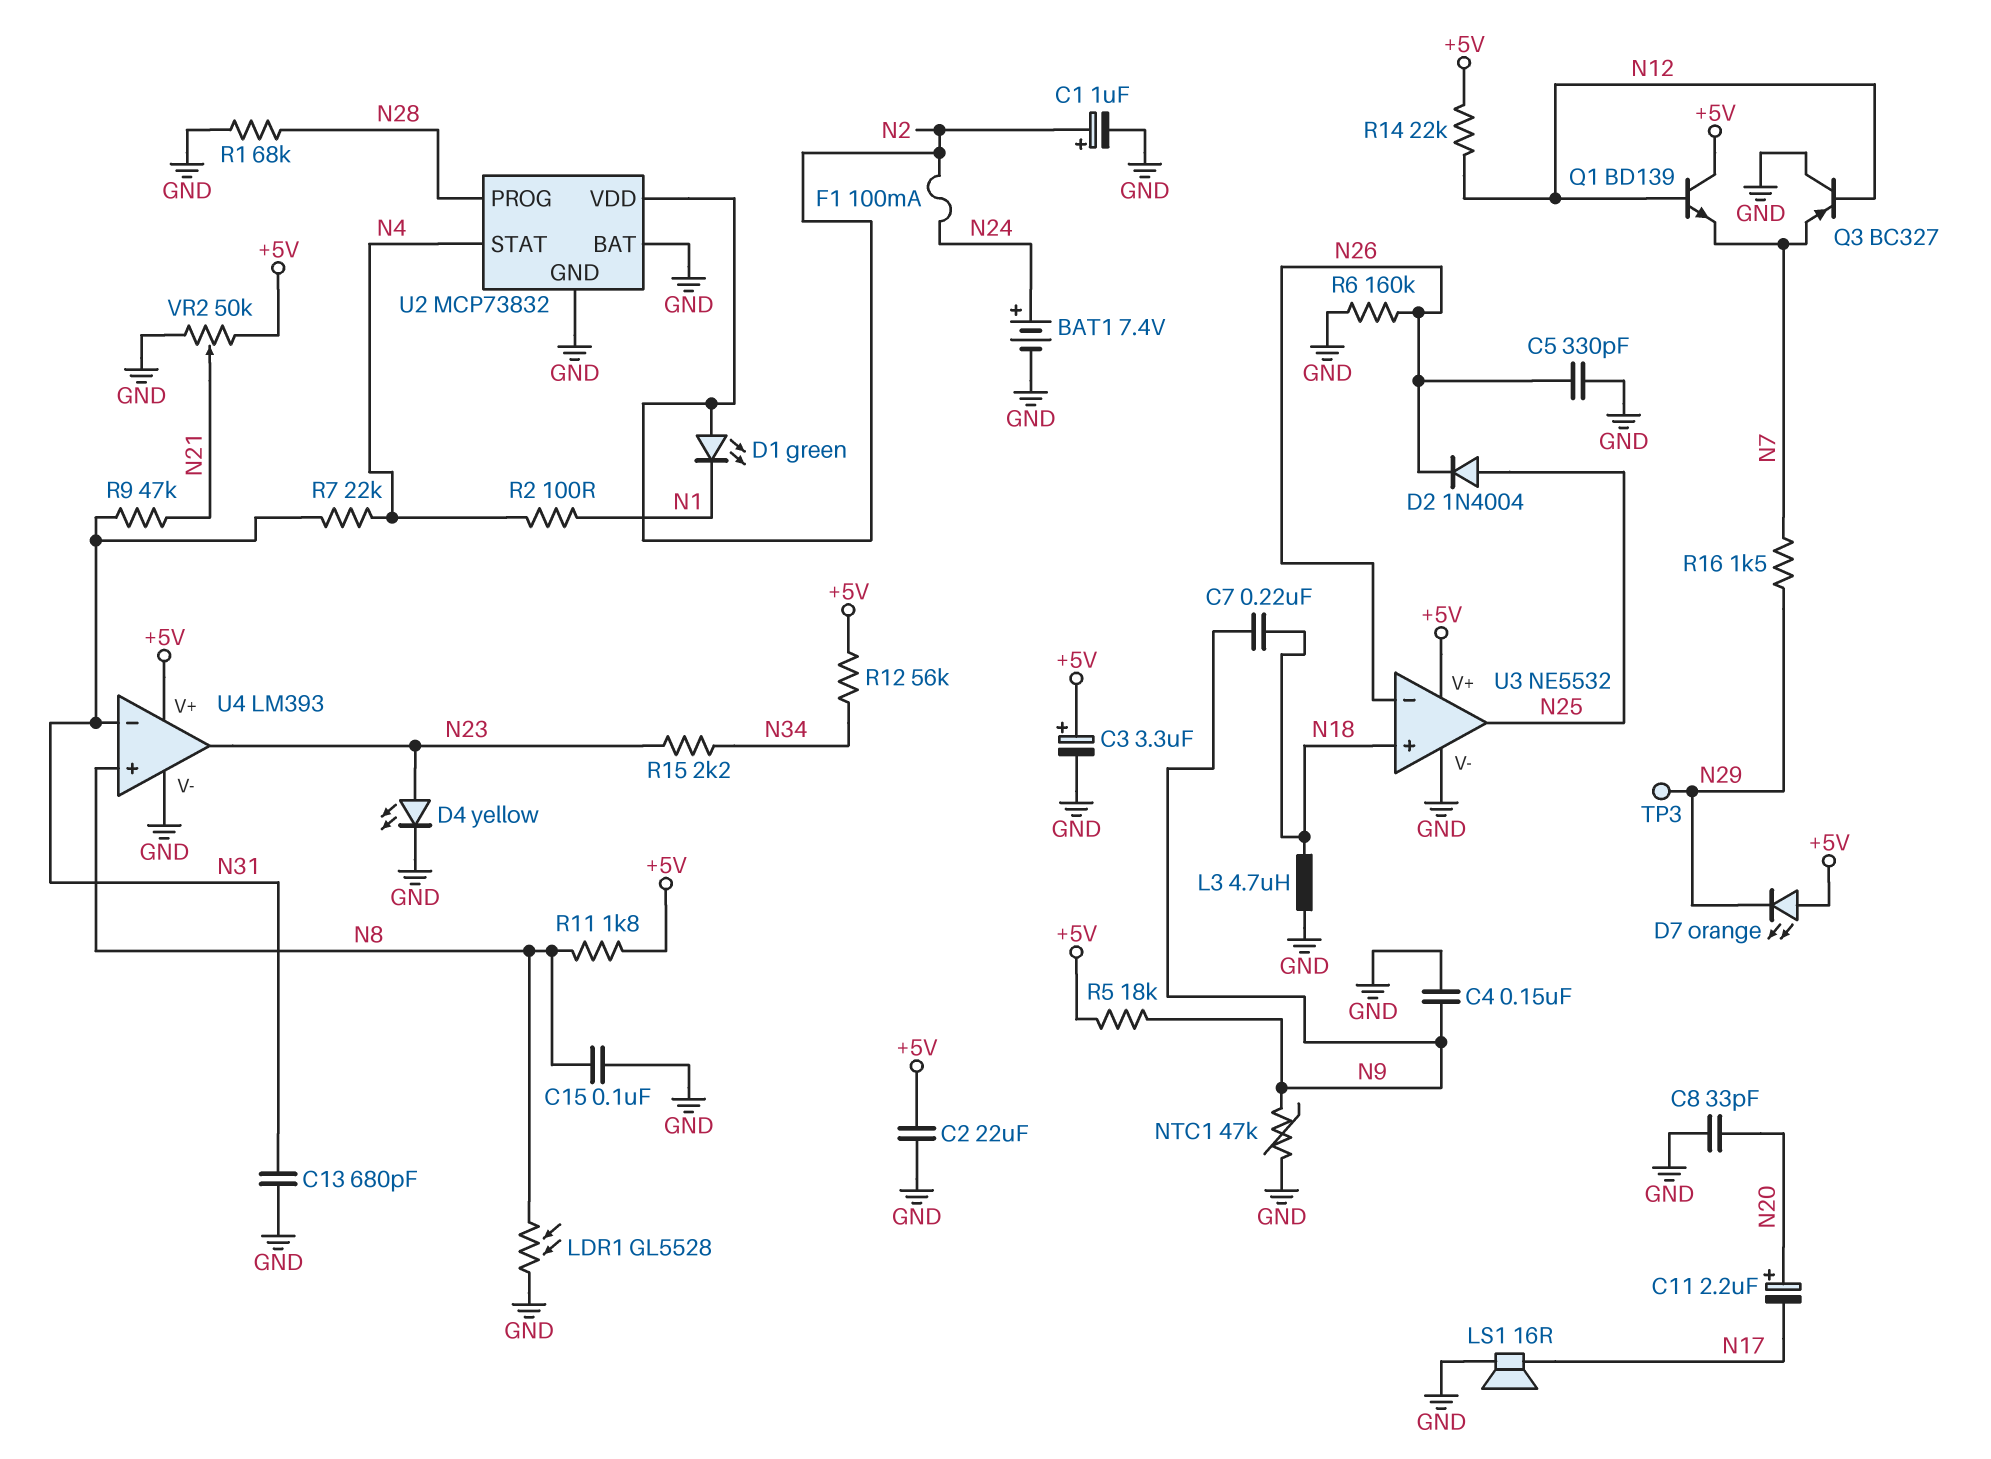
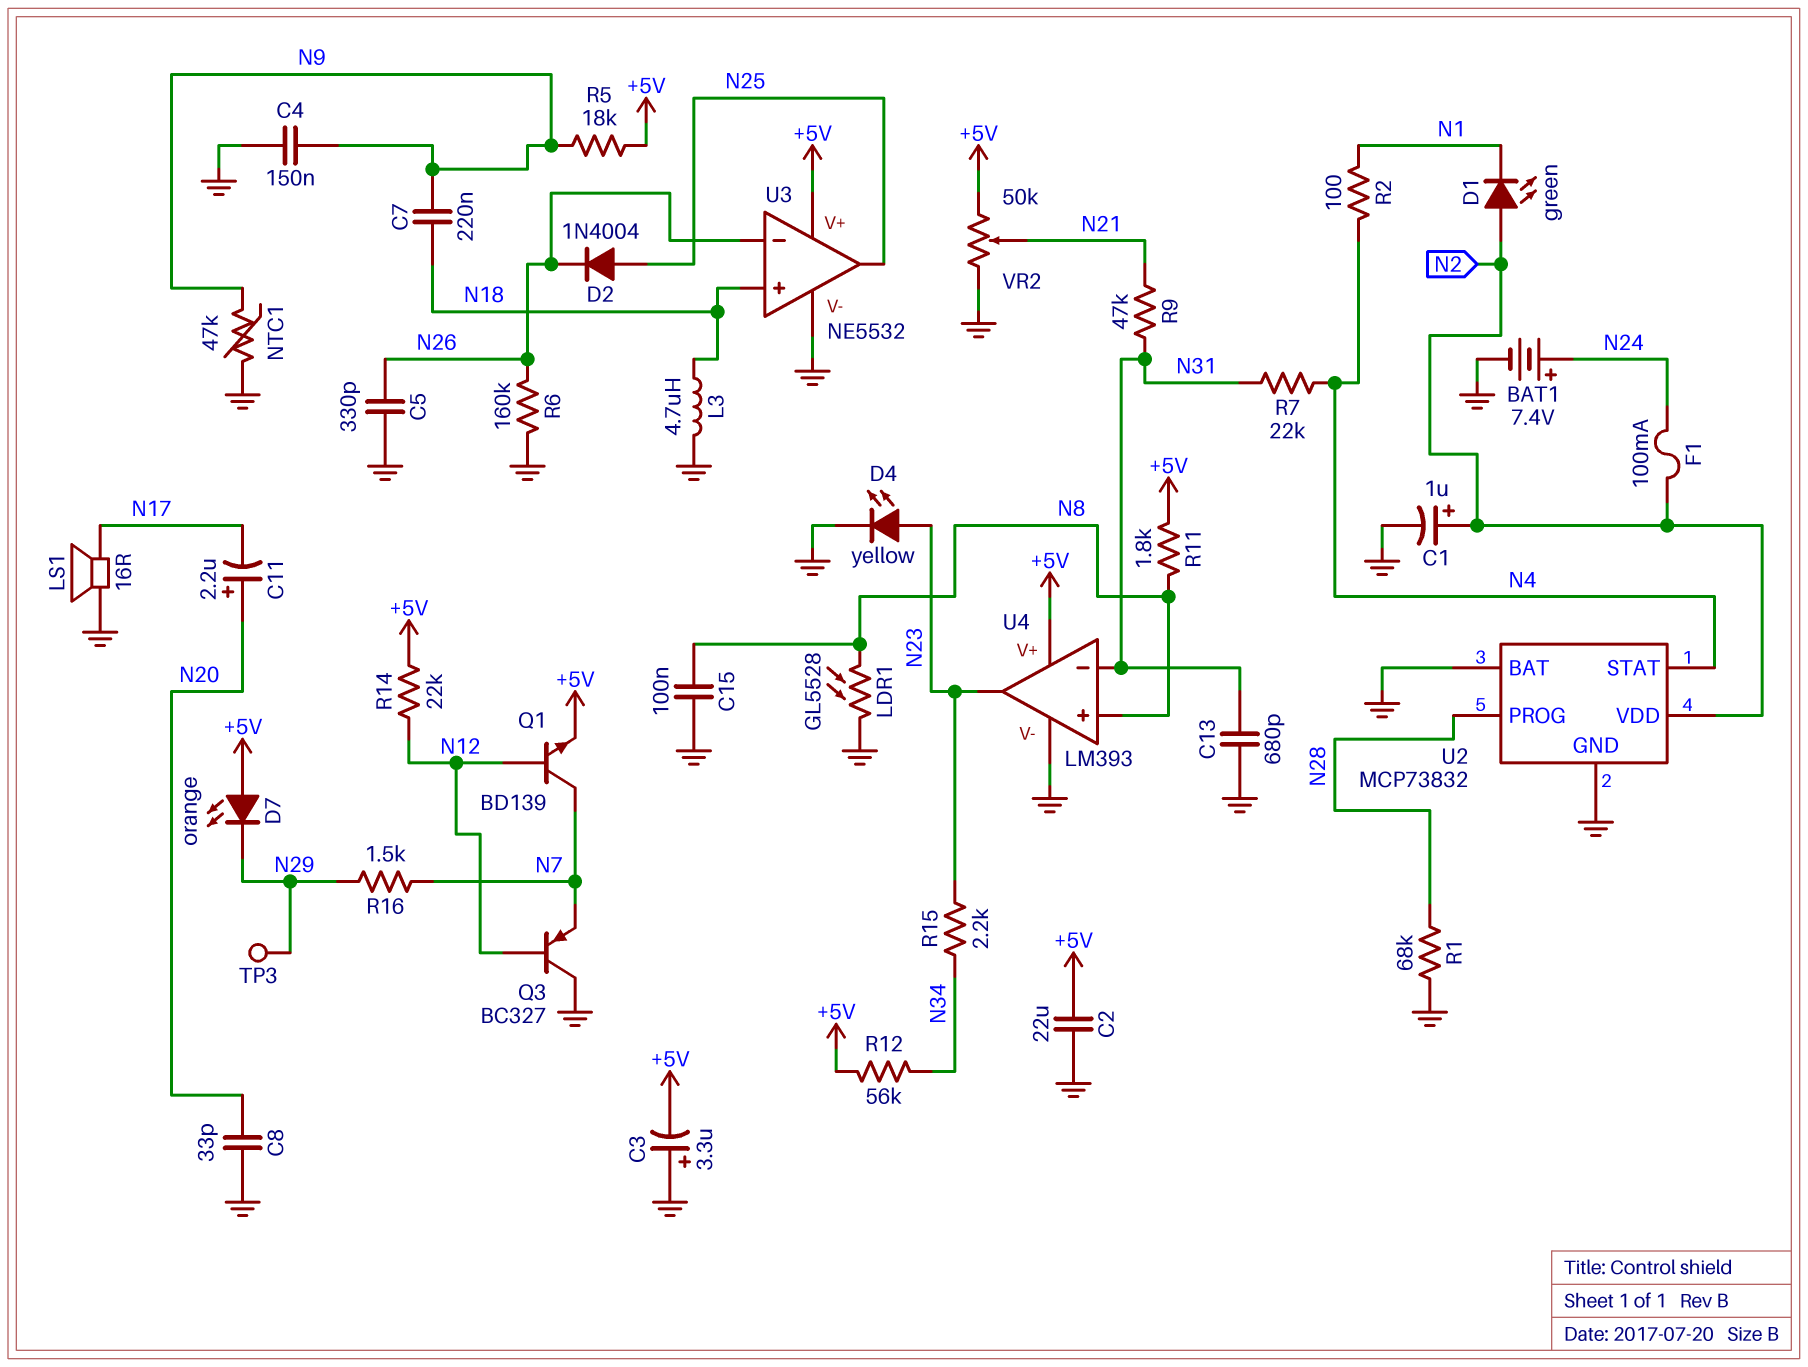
C3: 3.3uF (plus +5V, minus GND) -> 3.3uF (plus GND, minus +5V)
Q1: NPN BD139 (B N12, C +5V, E N7) -> NPN BD139 (B N12, C N7, E +5V)

